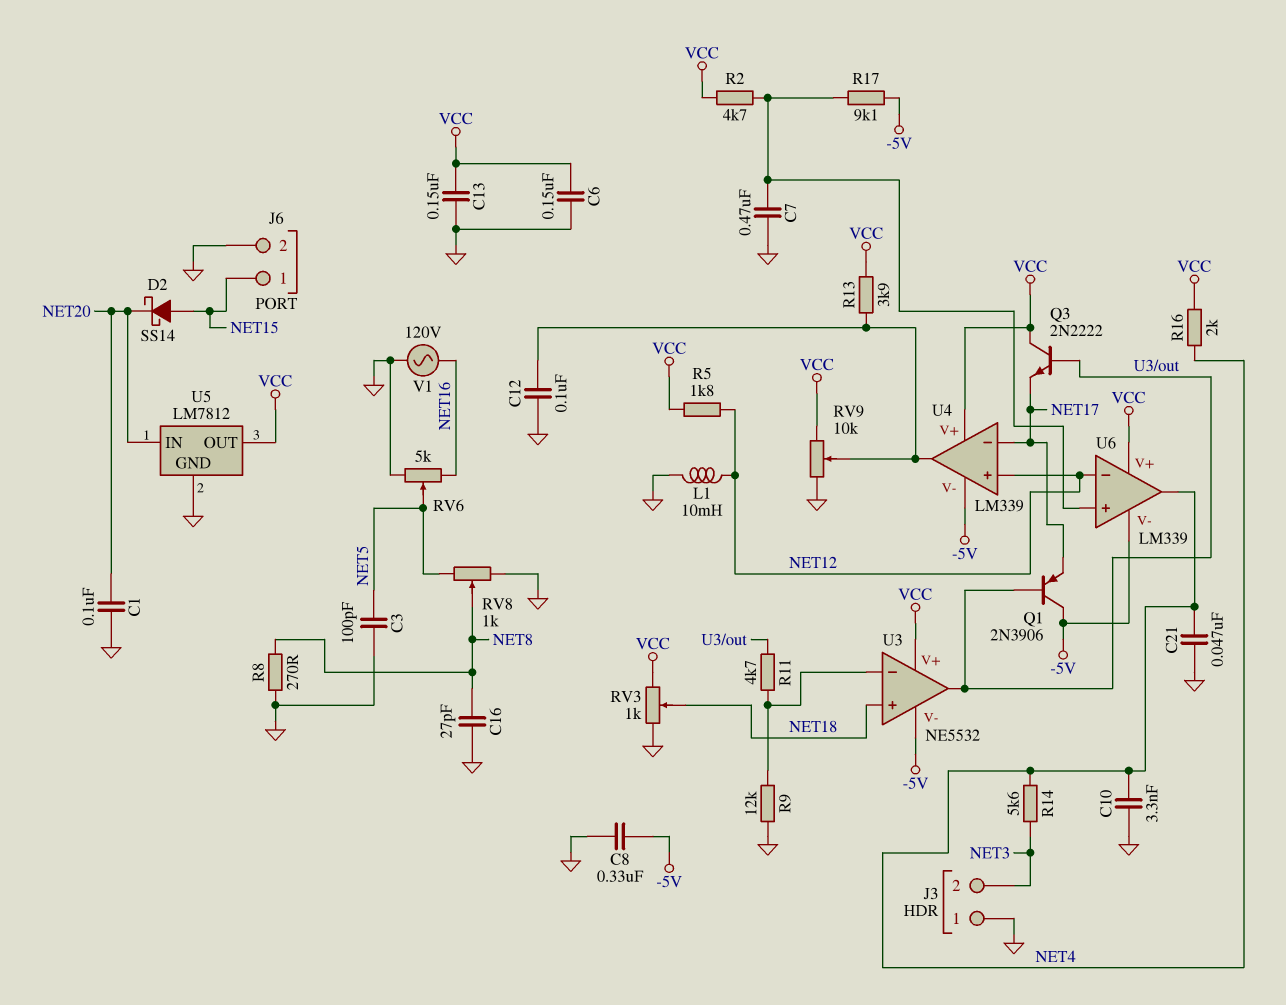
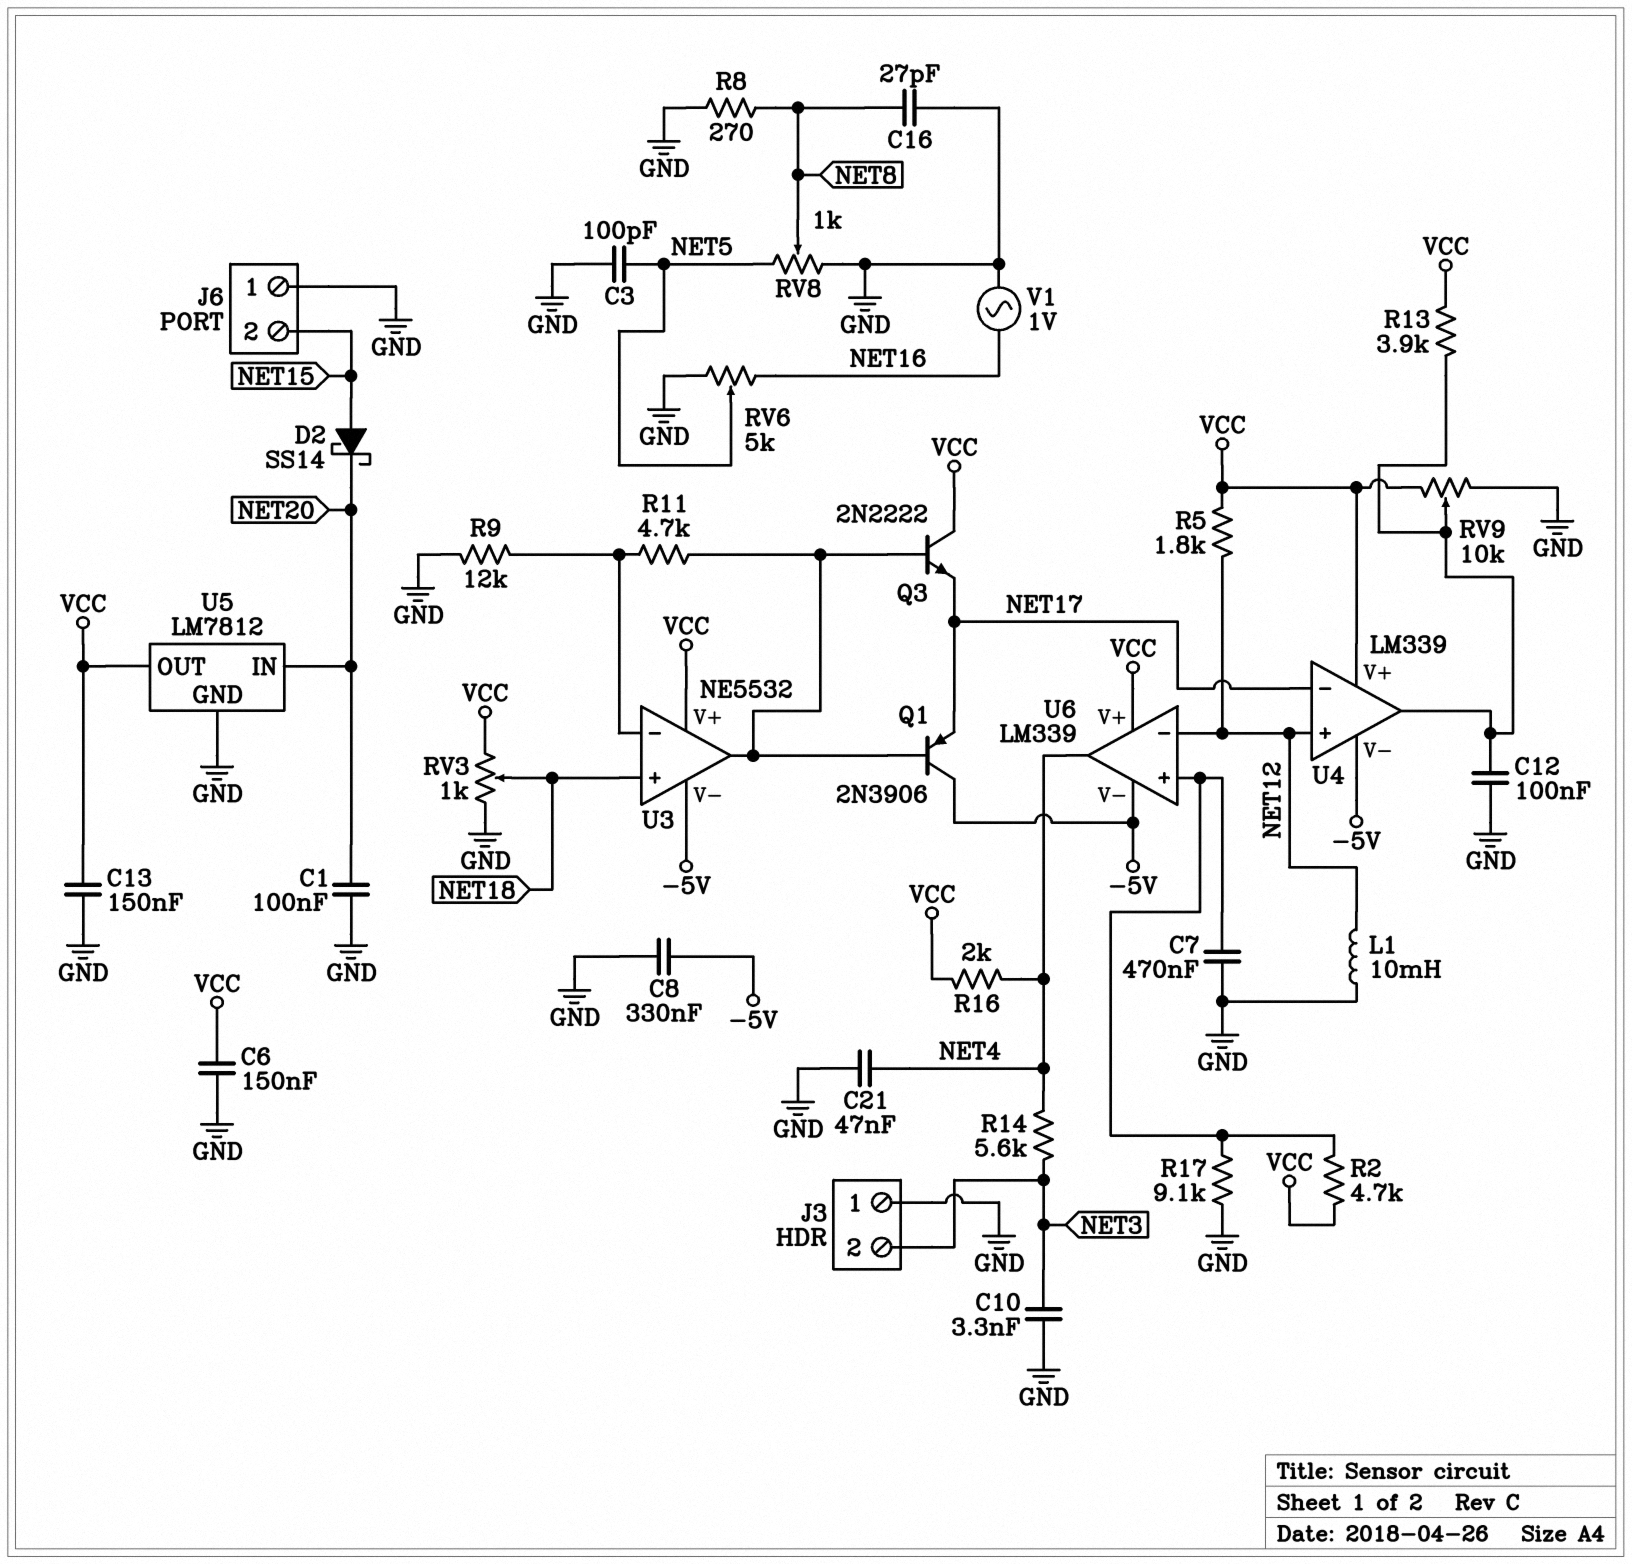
C10: 3.3nF (GND, NET4) -> 3.3nF (GND, NET3)
J6 pin 1: NET15 -> GND
J6 pin 2: GND -> NET15
R17: 9.1k (-5V, U6/in+) -> 9.1k (GND, U6/in+)
V1: AC 120V (GND, NET16) -> AC 1V (GND, NET16)

